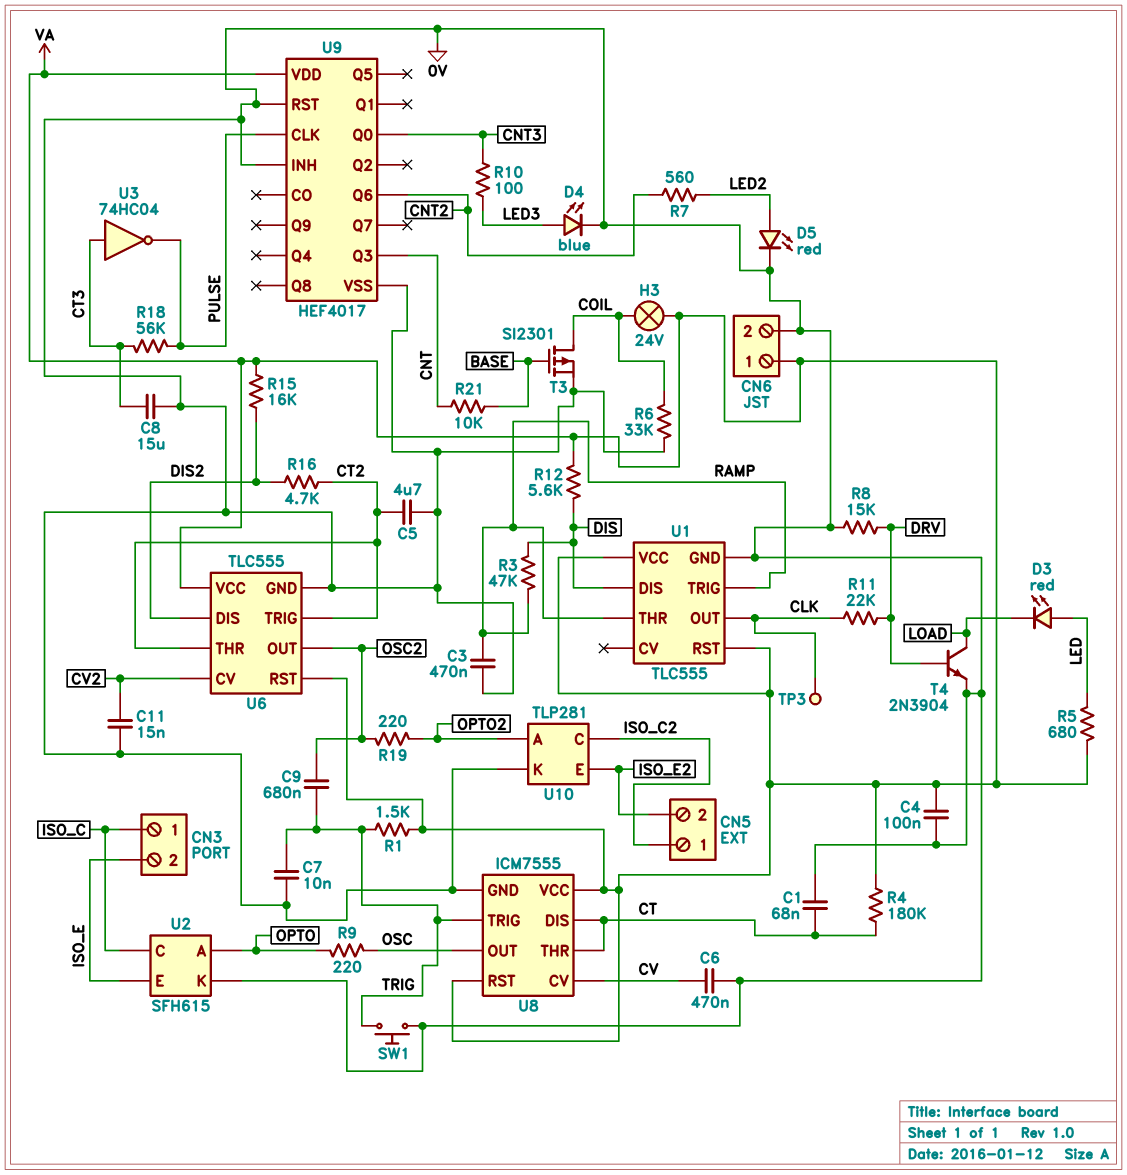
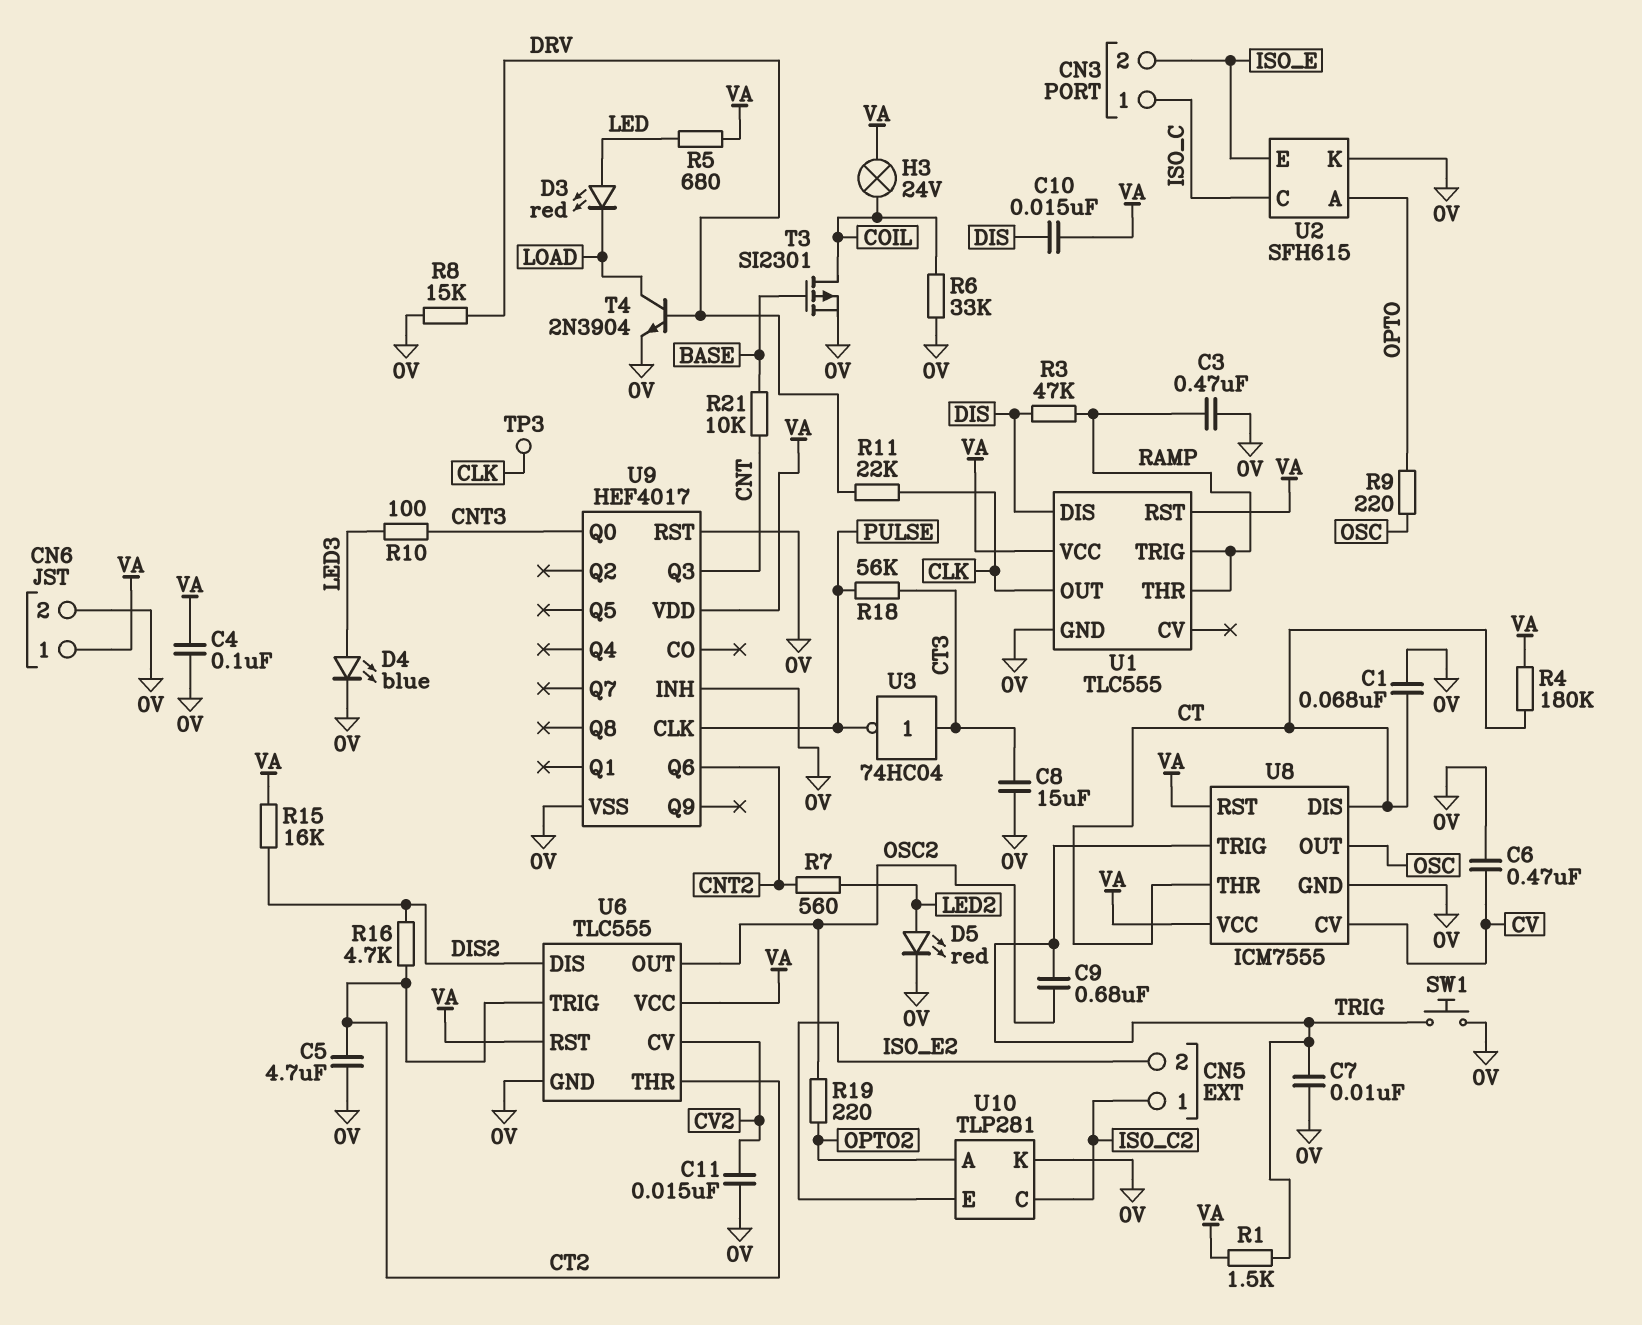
C10: none -> 15nF (DIS, VA)
R12: 5.6k (DIS, VA) -> none

